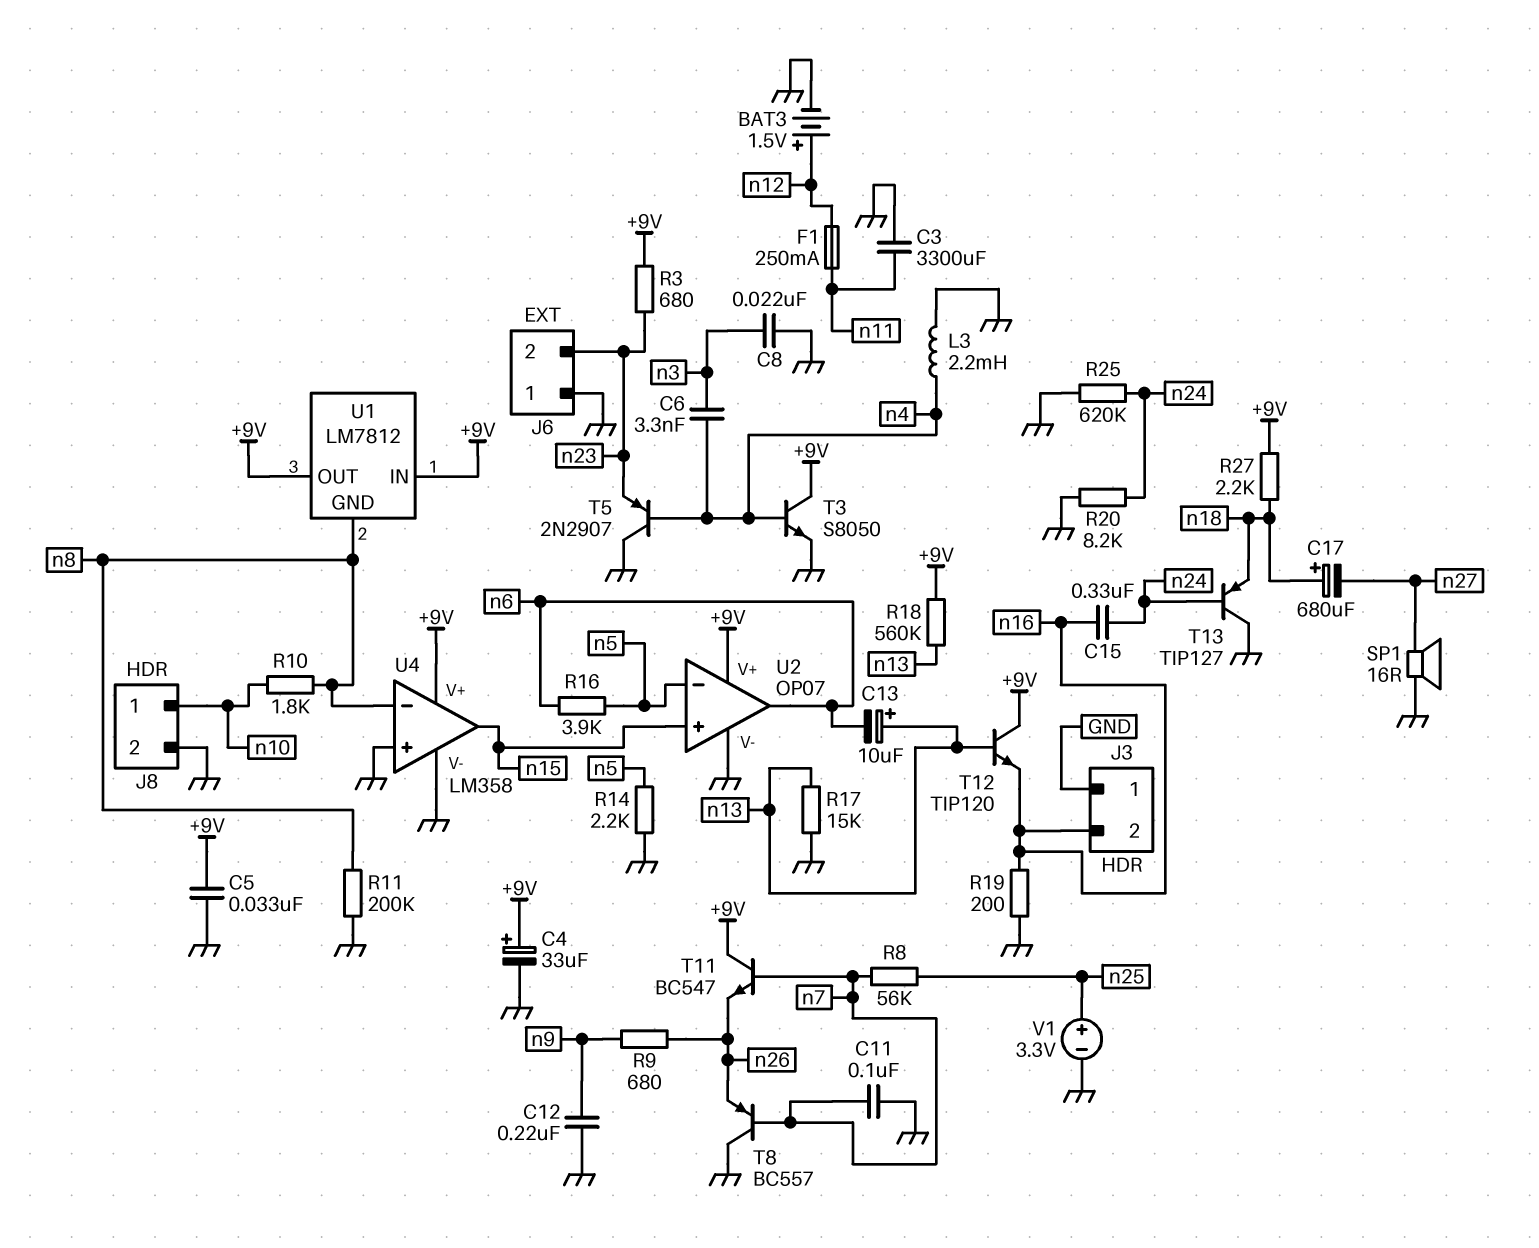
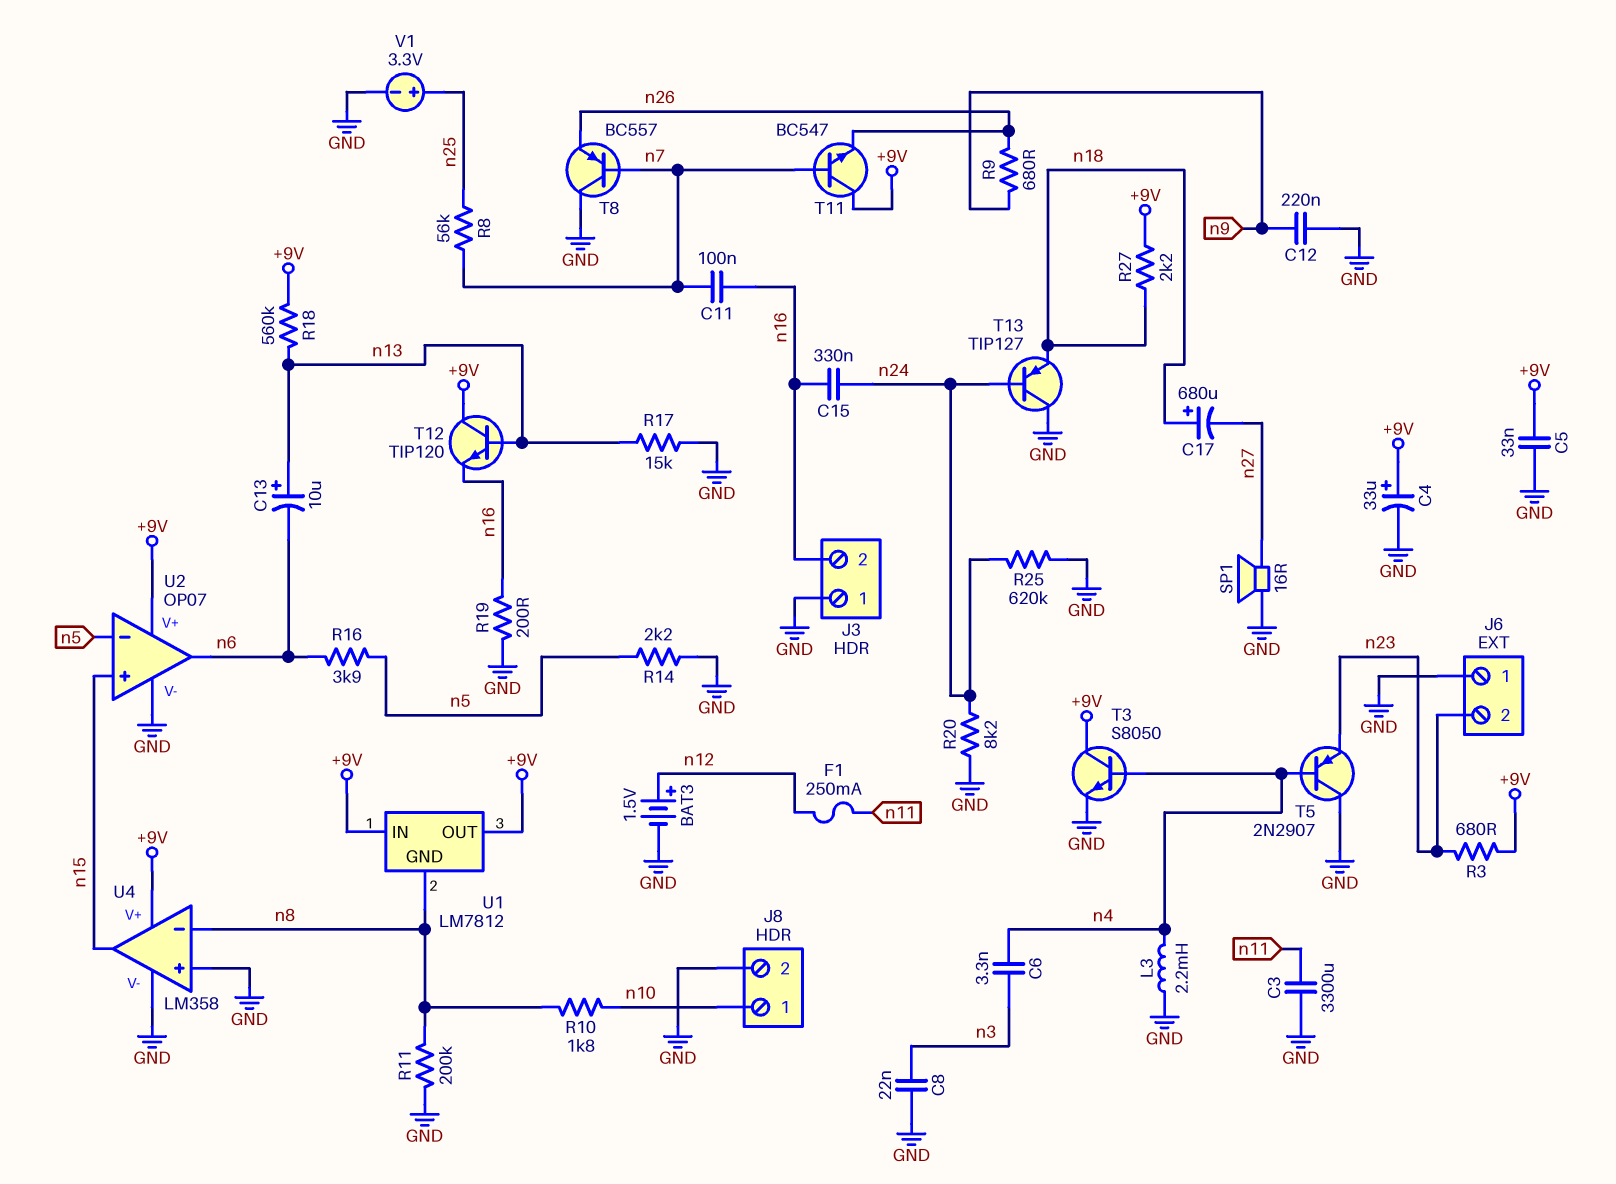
C11: 100nF (GND, n7) -> 100nF (n7, n16)

